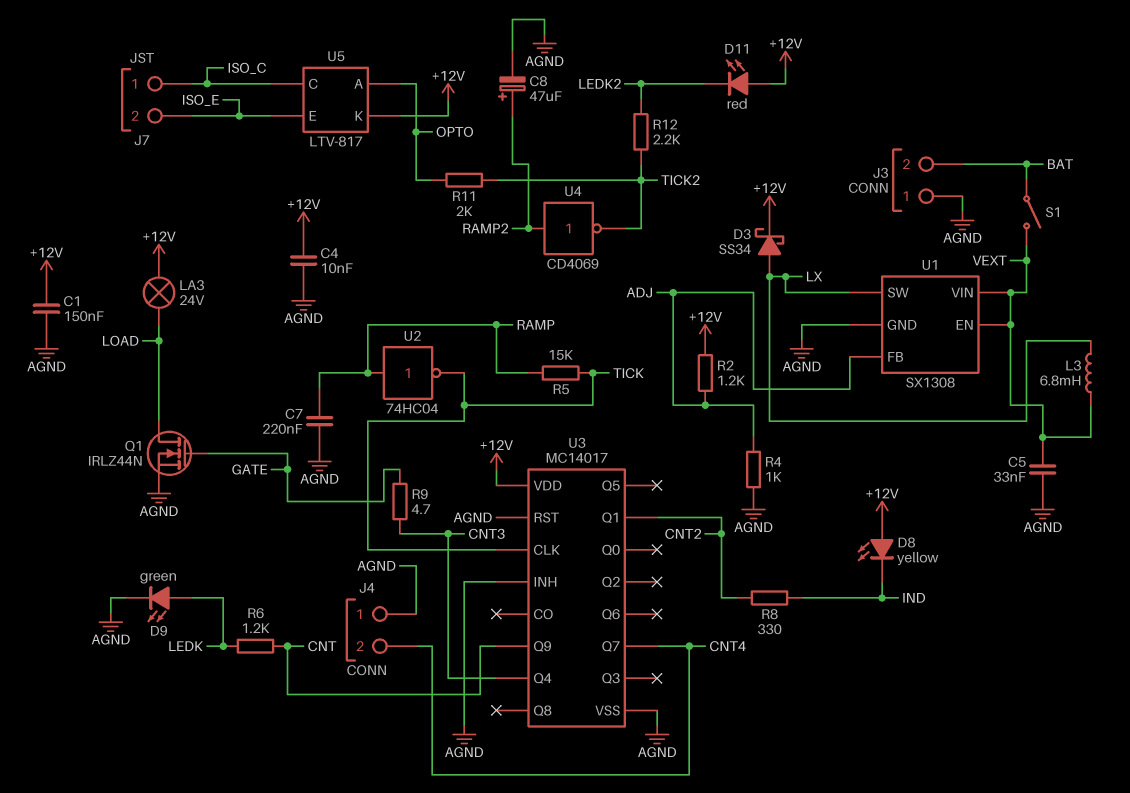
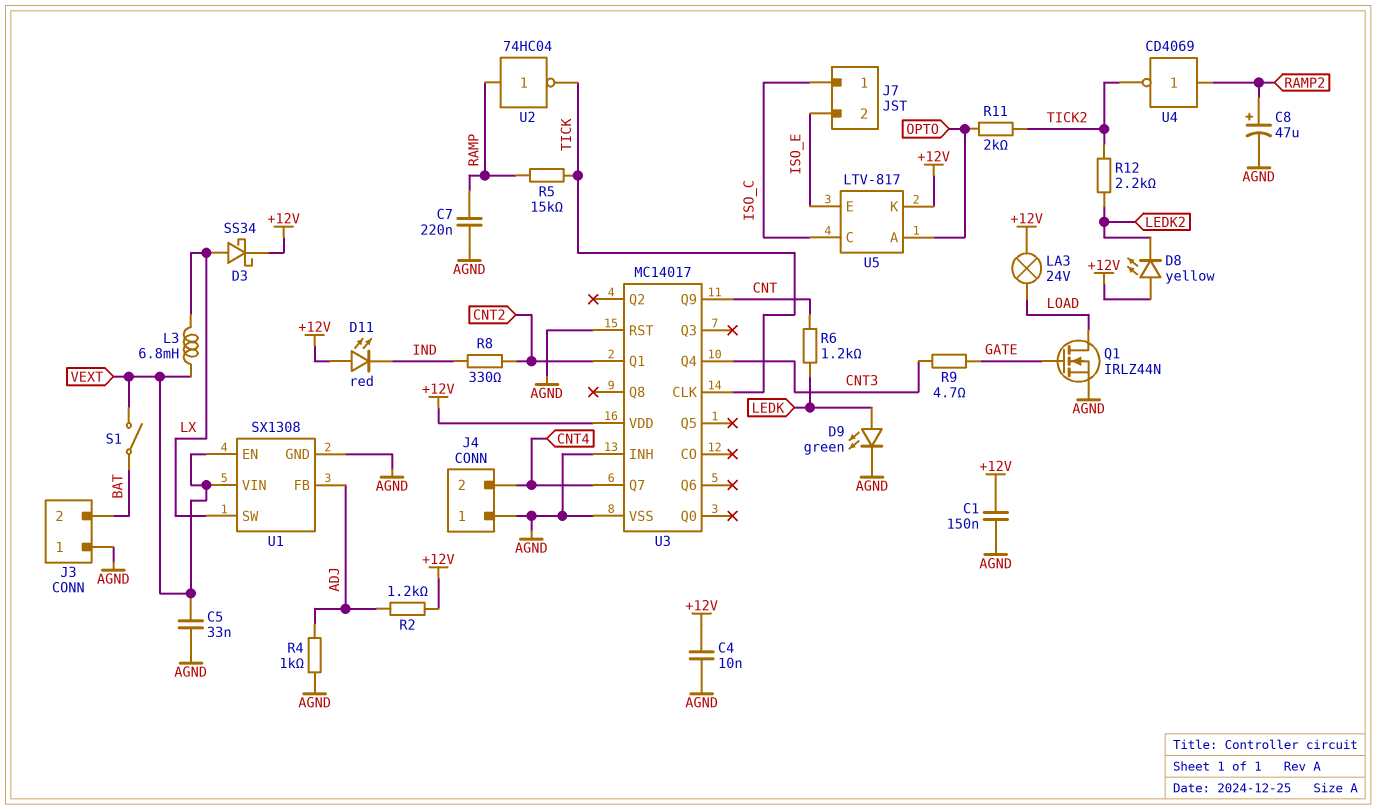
D8: LED yellow (A +12V, K IND) -> LED yellow (A +12V, K LEDK2)
D11: LED red (A +12V, K LEDK2) -> LED red (A +12V, K IND)

